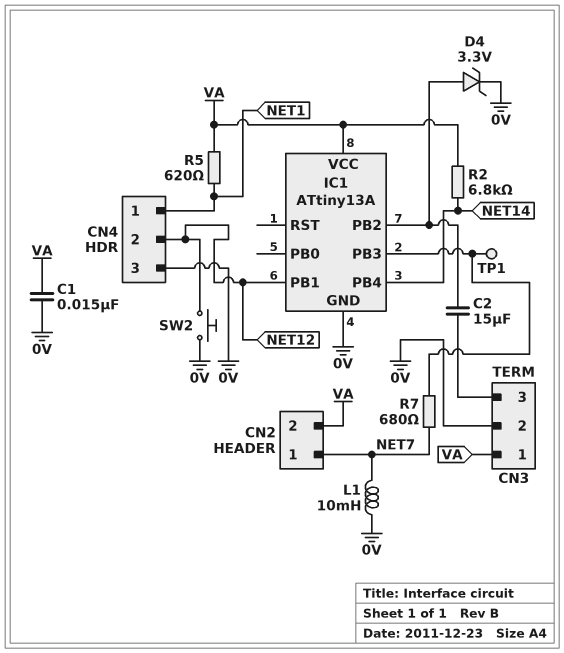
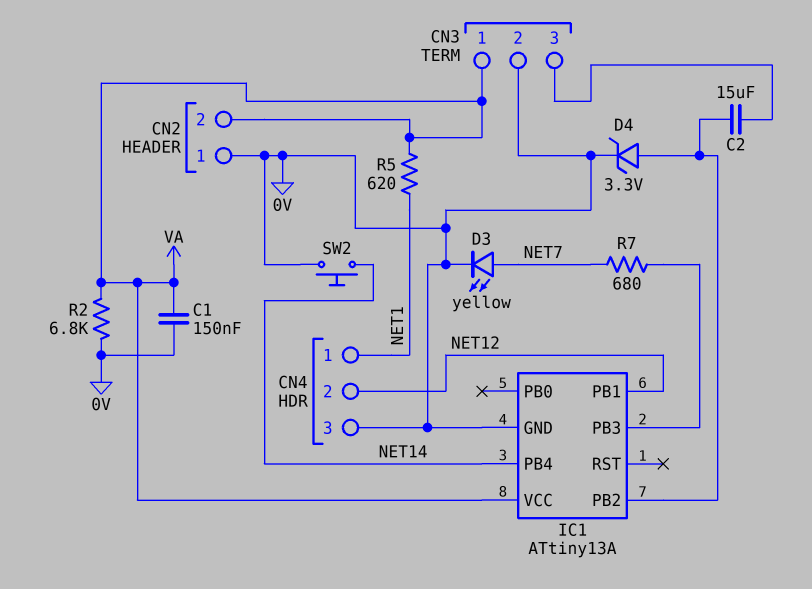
C1: 15nF (0V, VA) -> 150nF (0V, VA)
CN2 pin 1: NET7 -> 0V
D3: none -> LED yellow (A NET7, K 0V)
L1: 10mH (0V, NET7) -> none
R2: 6.8k (NET14, VA) -> 6.8k (0V, VA)
SW2: button (0V, NET12) -> button (0V, NET14)
TP1: test point (IC1/PB3) -> none

